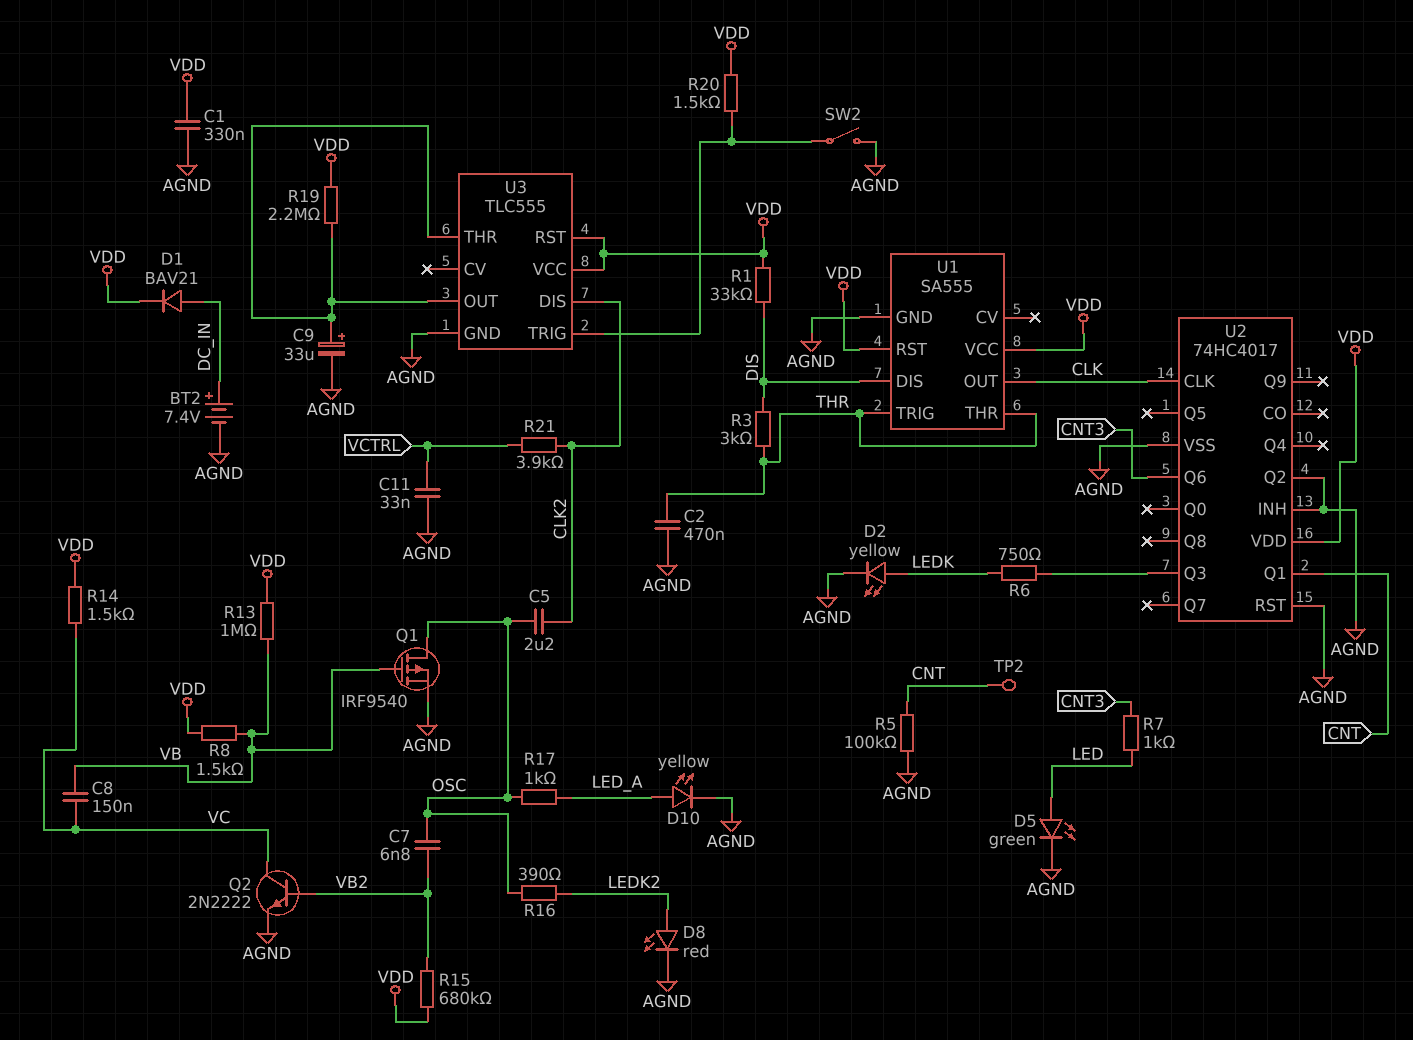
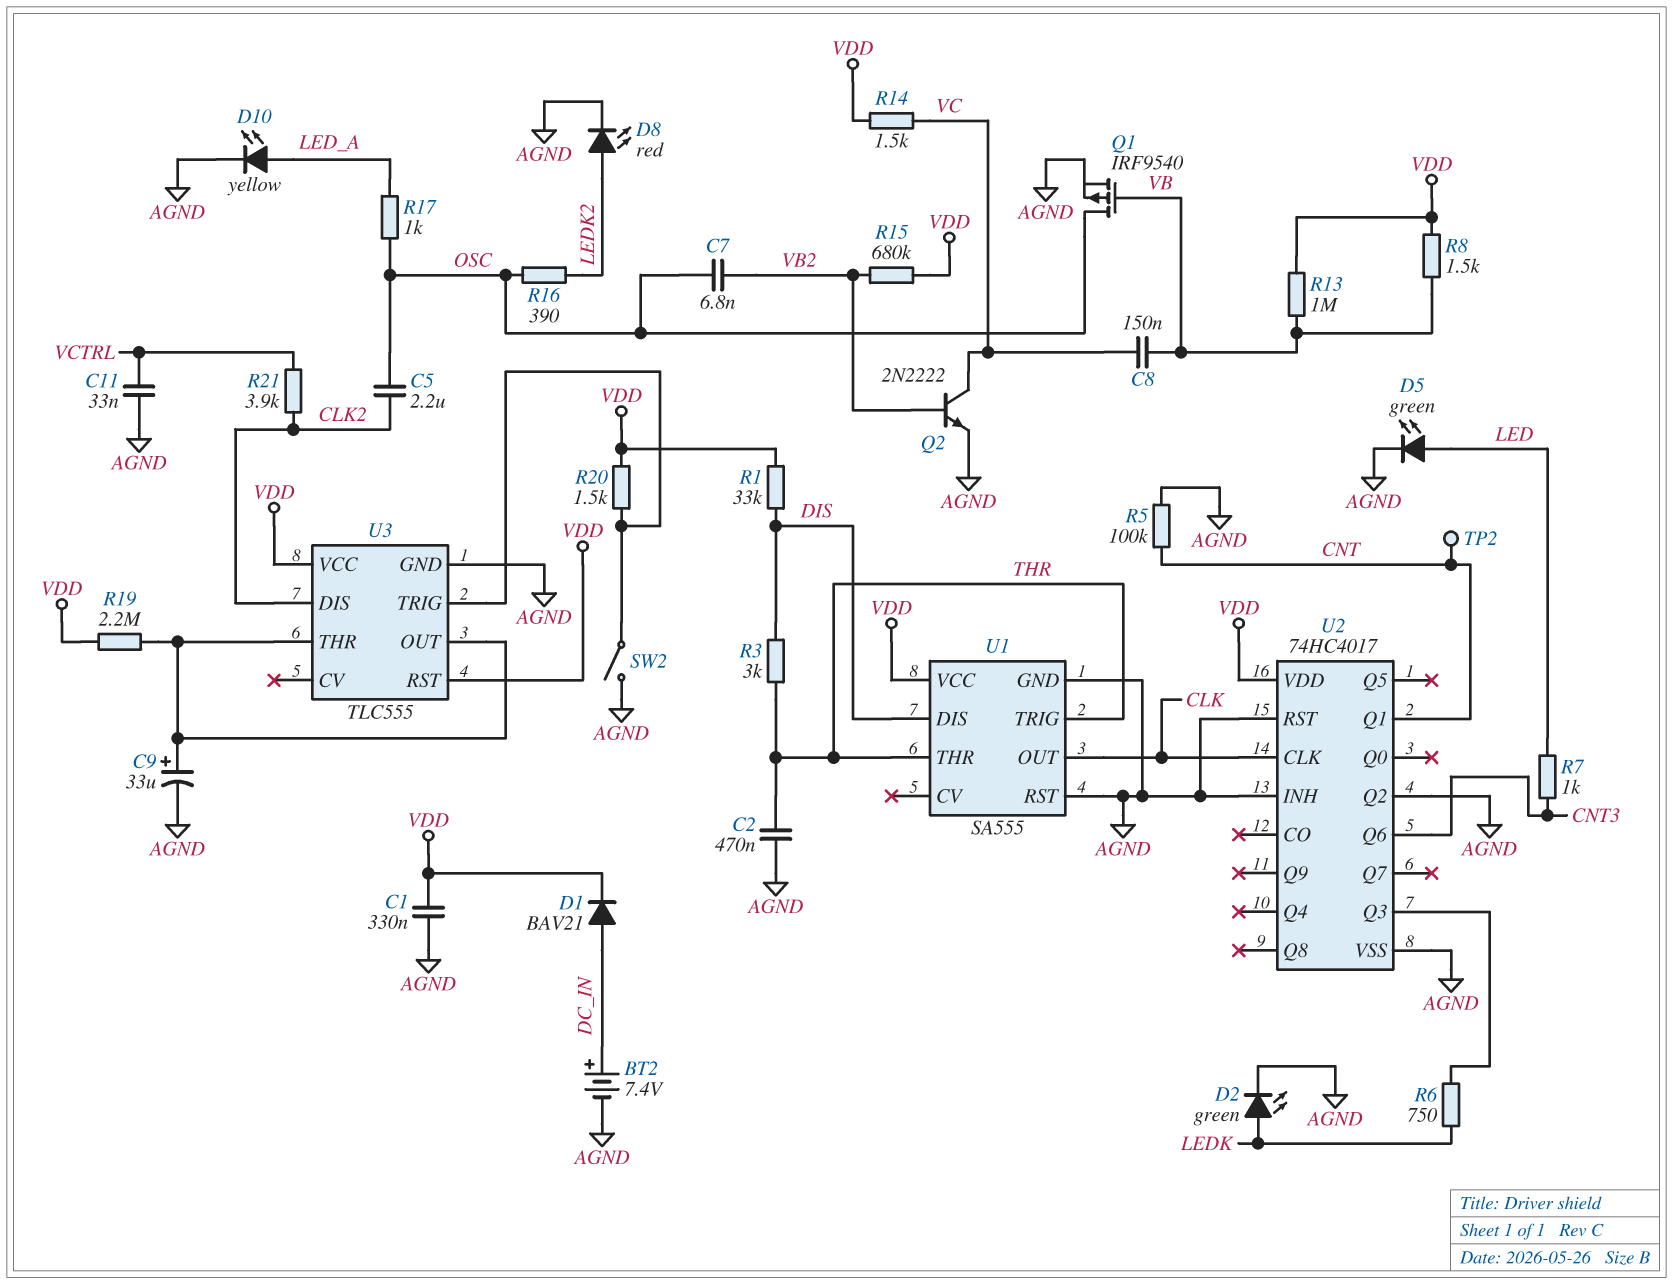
D2: LED yellow (A LEDK, K AGND) -> LED green (A LEDK, K AGND)
U1 pin RST: VDD -> AGND

